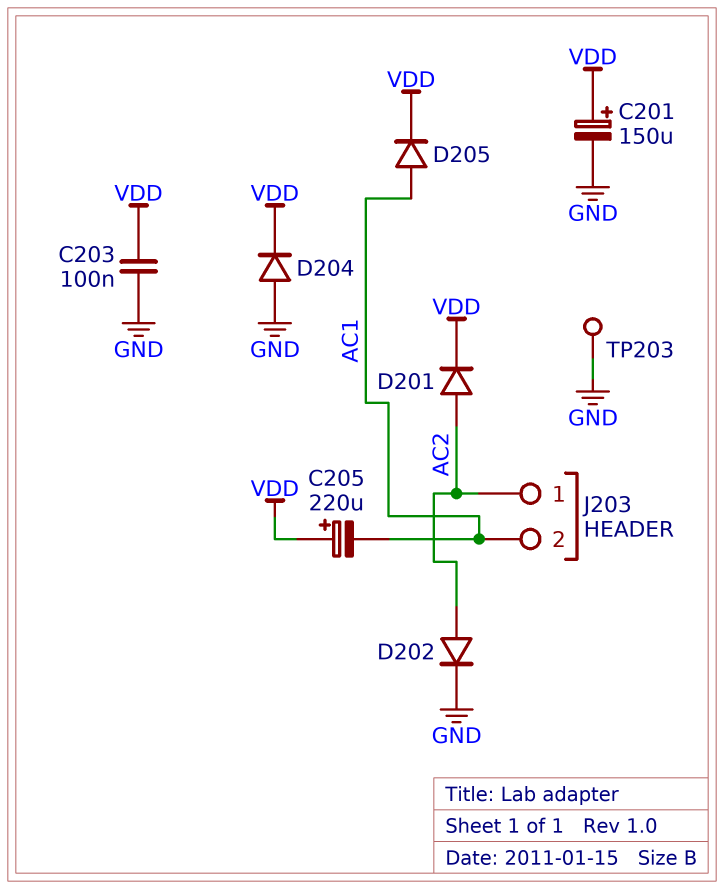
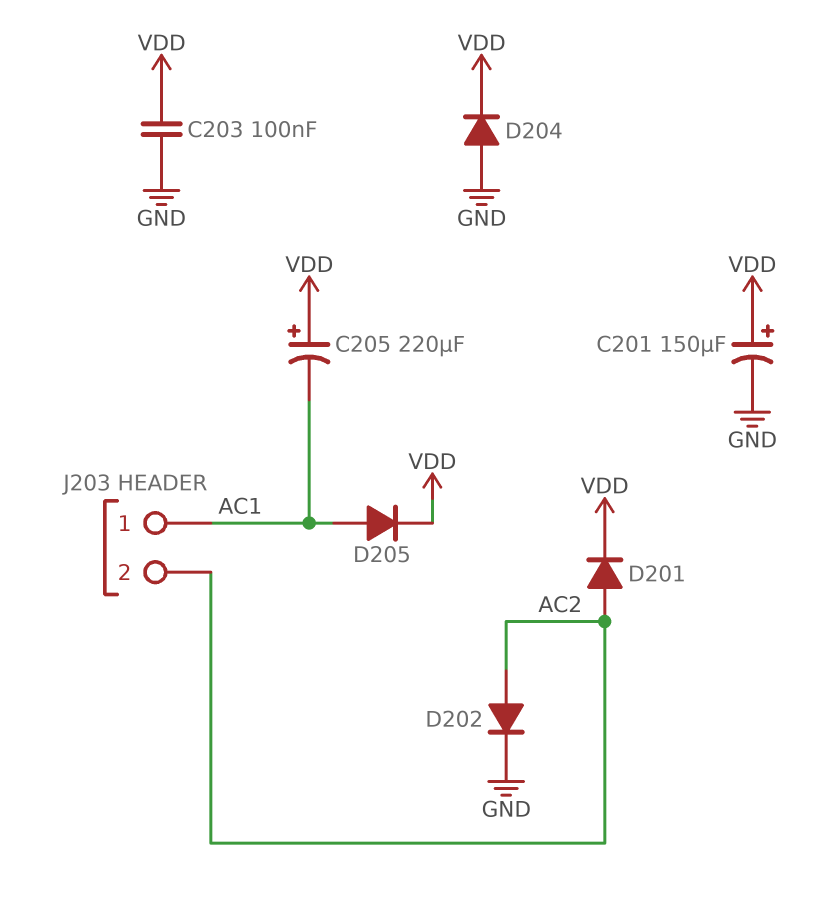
J203 pin 1: AC2 -> AC1
J203 pin 2: AC1 -> AC2
TP203: test point (GND) -> none

